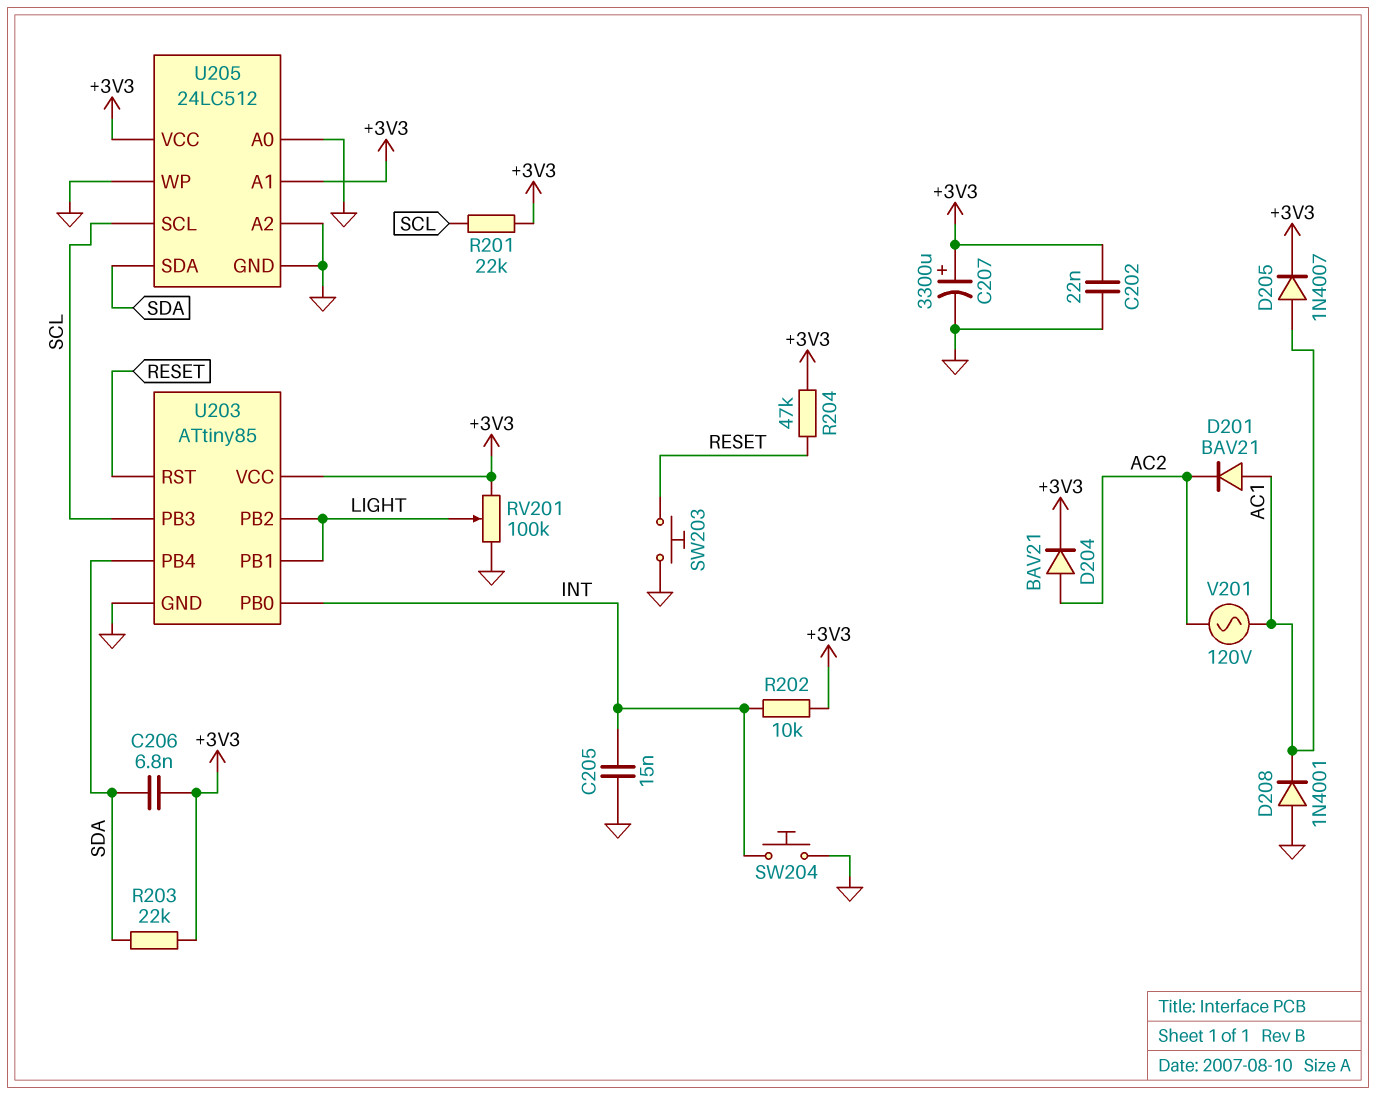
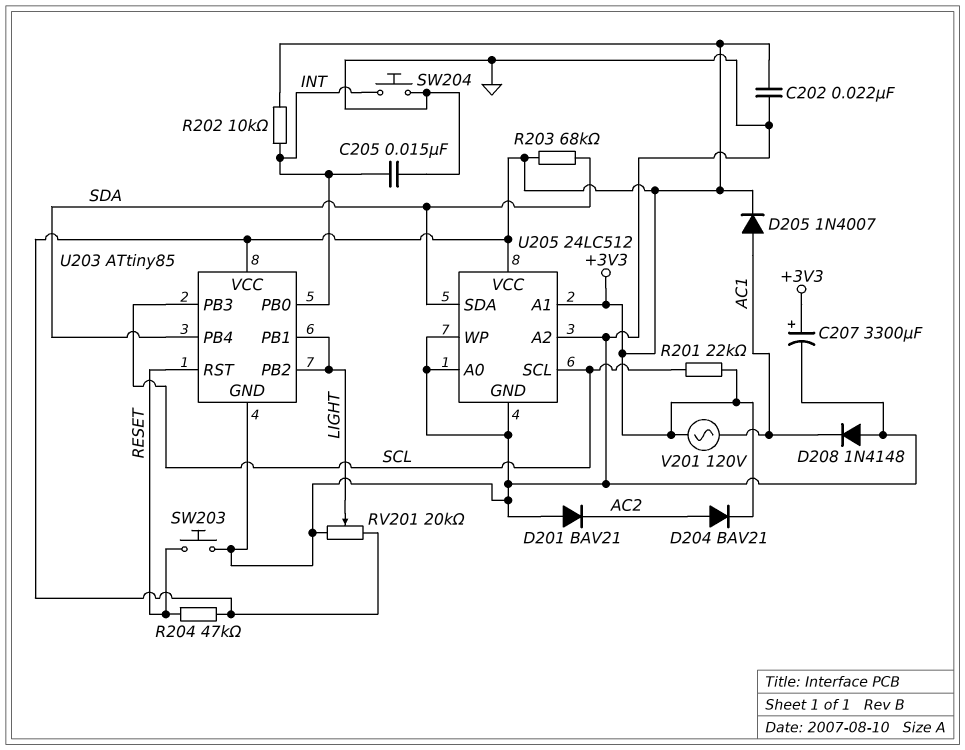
C206: 6.8nF (+3V3, SDA) -> none
D201: diode BAV21 (A AC1, K AC2) -> diode BAV21 (A GND, K AC2)
D208: diode 1N4001 (A GND, K AC1) -> diode 1N4148 (A GND, K AC1)
R203: 22k (+3V3, SDA) -> 68k (+3V3, SDA)
RV201: 100k (+3V3, GND, wiper LIGHT) -> 20k (+3V3, GND, wiper LIGHT)
V201: AC 120V (AC1, AC2) -> AC 120V (+3V3, AC1)

